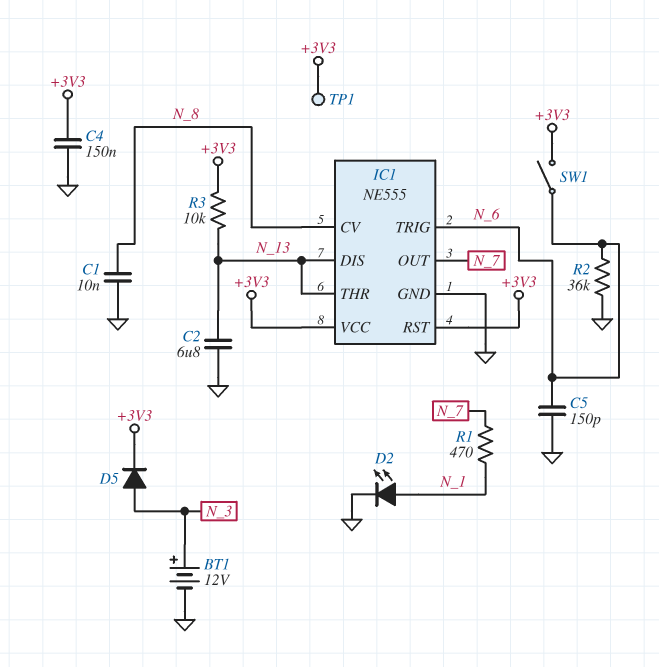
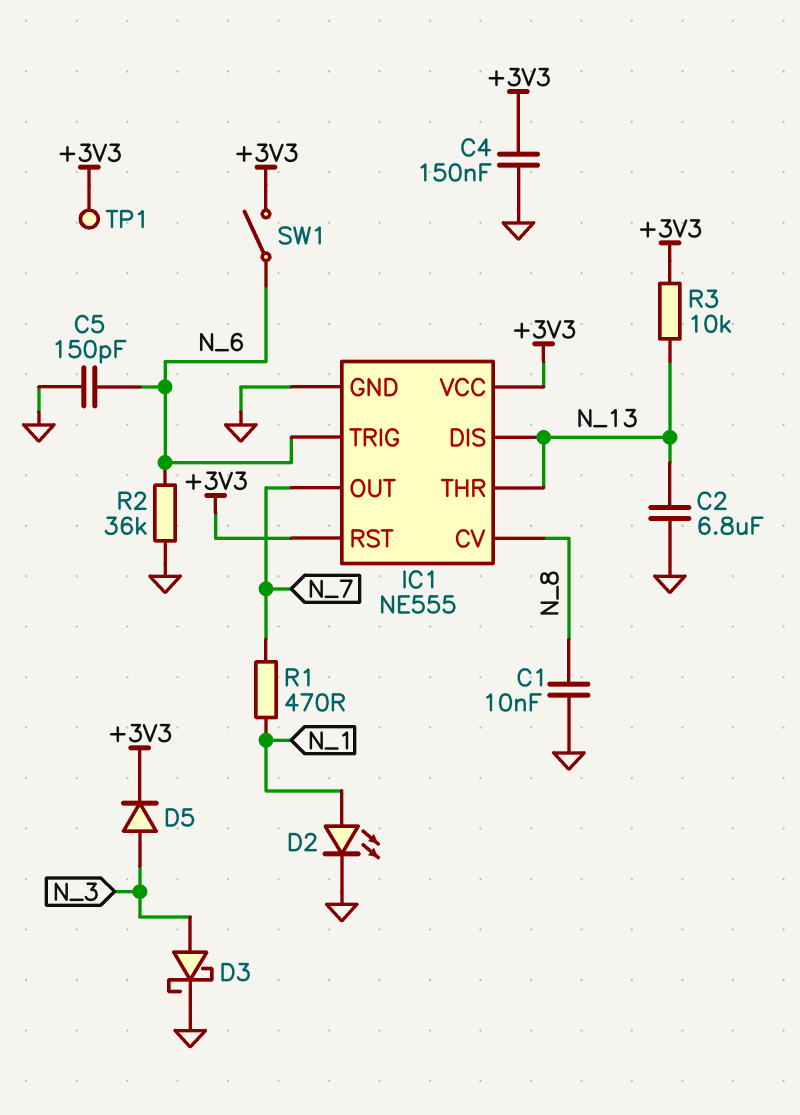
BT1: 12V (plus N_3, minus GND) -> none
D3: none -> schottky (A N_3, K GND)

